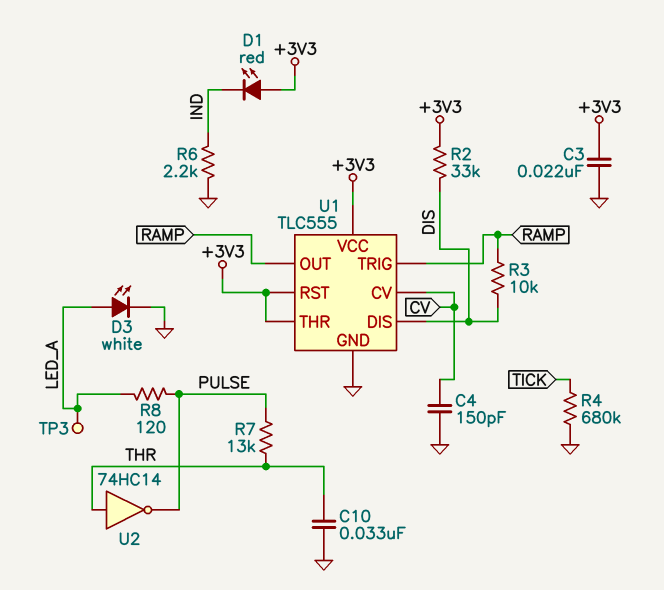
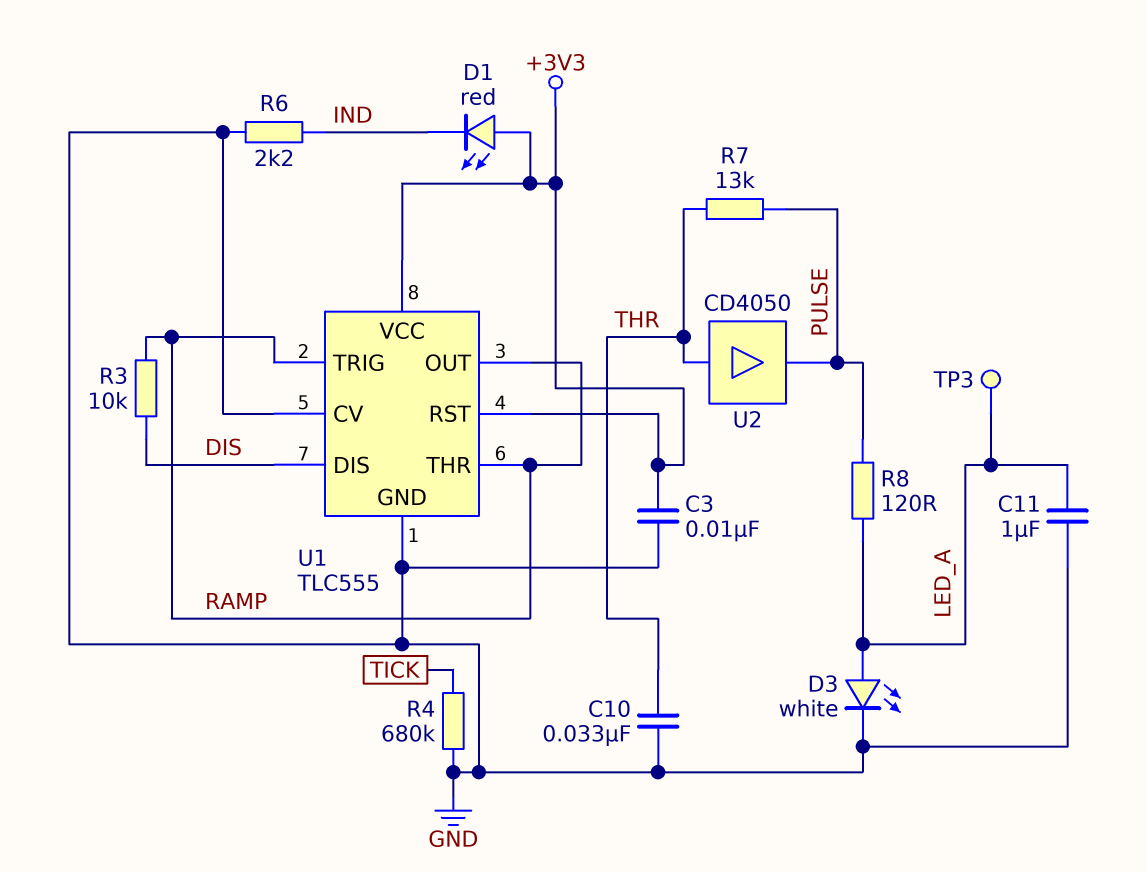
C3: 22nF (+3V3, GND) -> 10nF (+3V3, GND)
C4: 150pF (CV, GND) -> none
C11: none -> 1uF (GND, LED_A)
R2: 33k (+3V3, DIS) -> none
U1 pin CV: CV -> GND
U1 pin THR: +3V3 -> RAMP
U2: NOT 74HC14 (in THR, out PULSE) -> buffer CD4050 (in THR, out PULSE)

